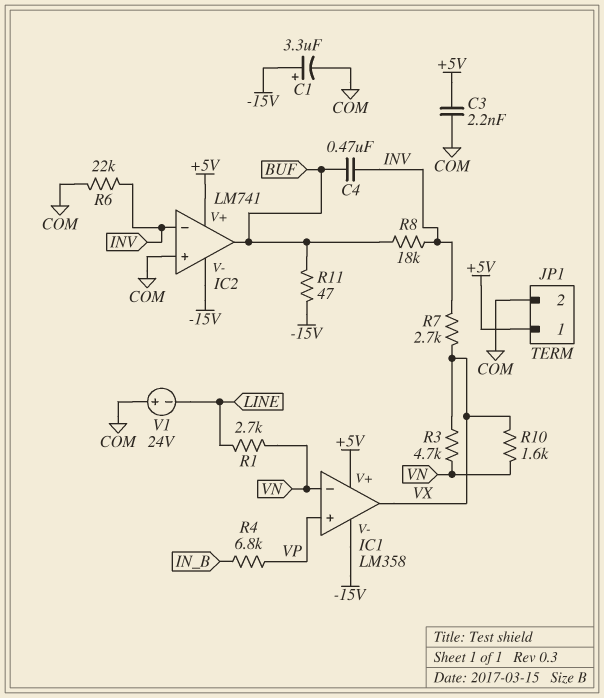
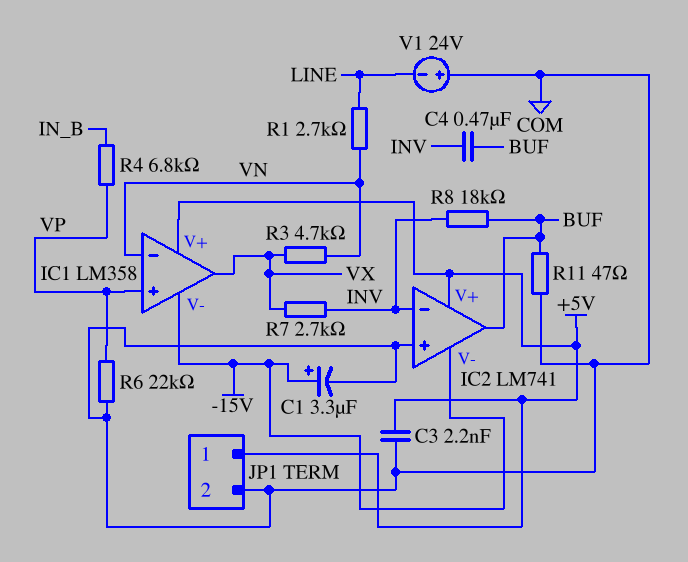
R6: 22k (COM, INV) -> 22k (COM, VP)
R10: 1.6k (VN, VX) -> none
R11: 47 (-15V, BUF) -> 47 (BUF, COM)

